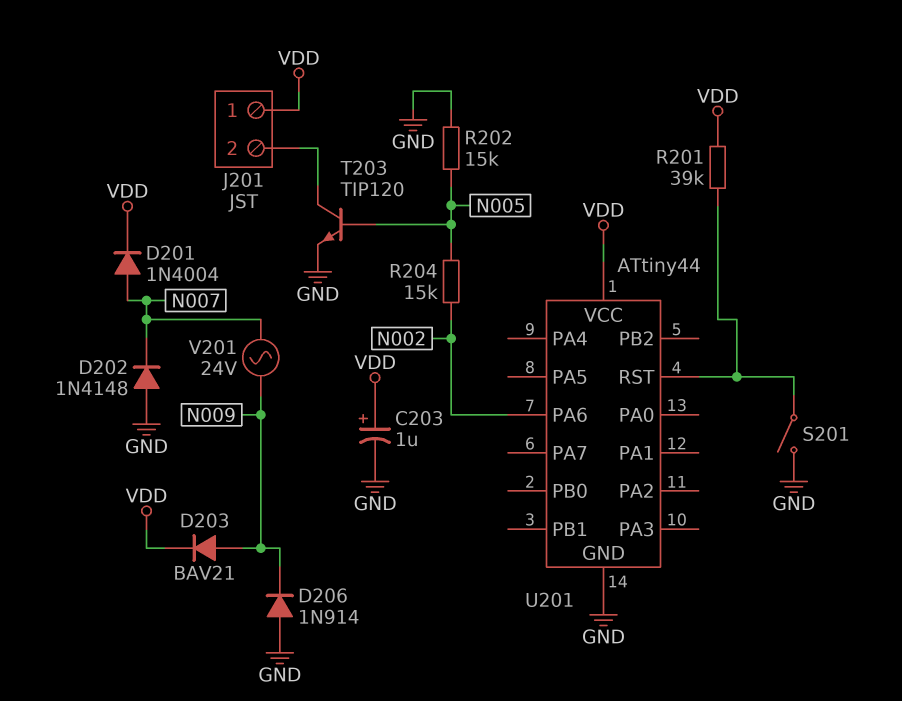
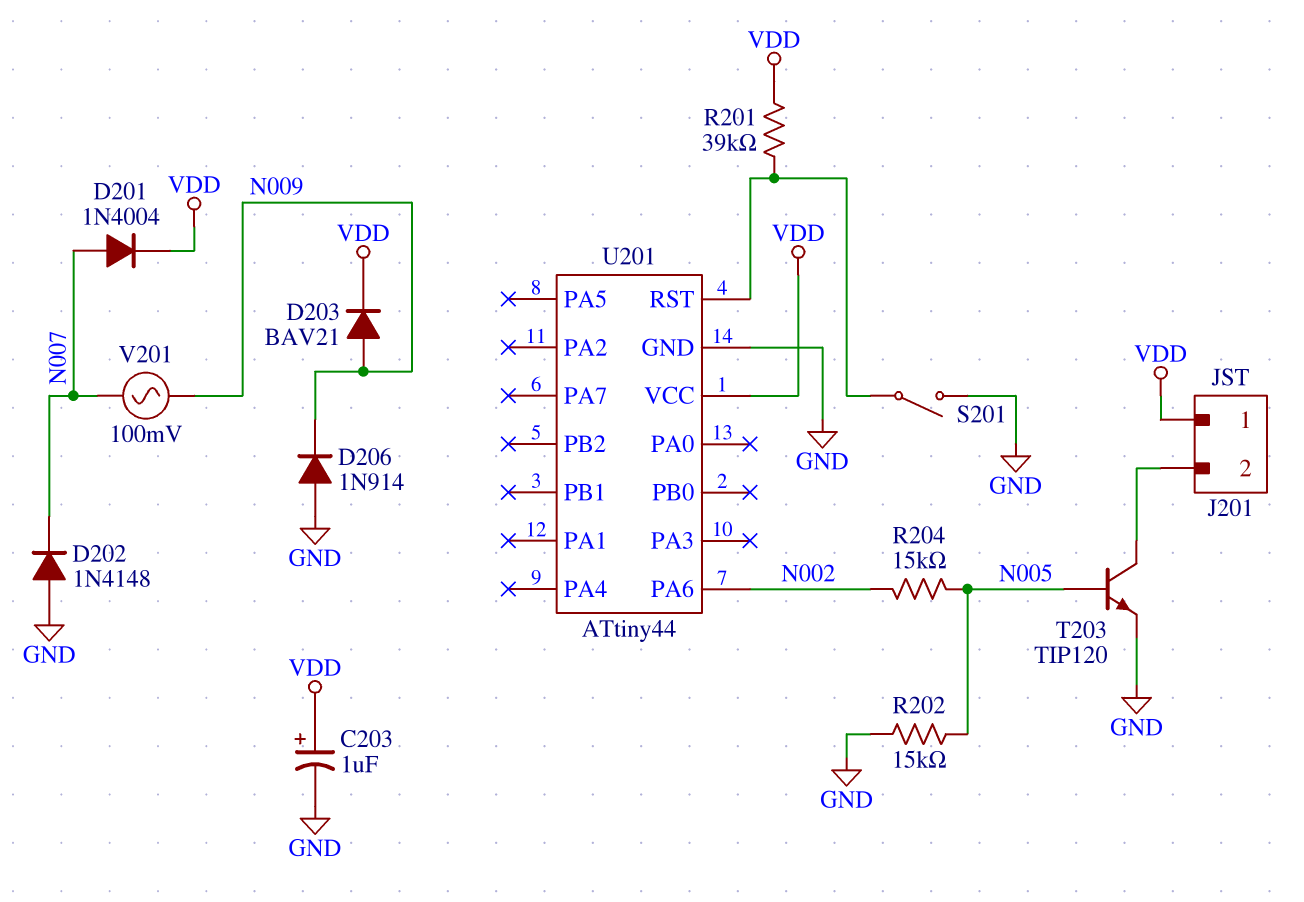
V201: AC 24V (N007, N009) -> AC 100mV (N007, N009)

